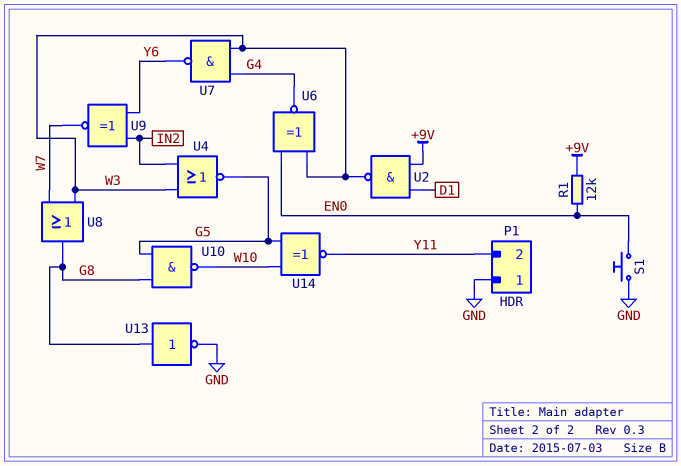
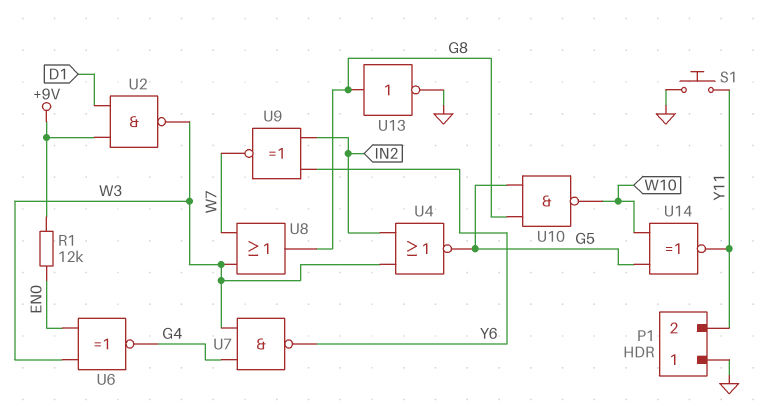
S1: button (EN0, GND) -> button (GND, Y11)

